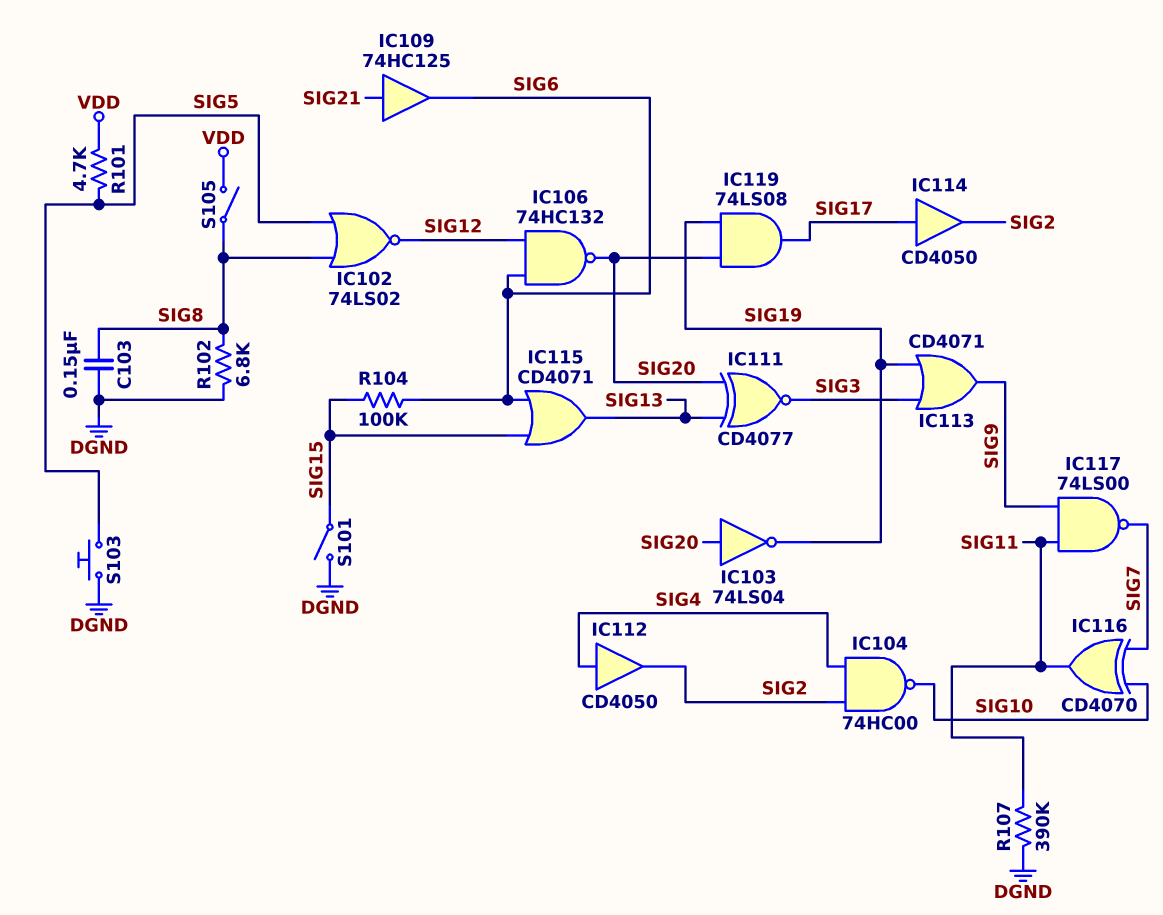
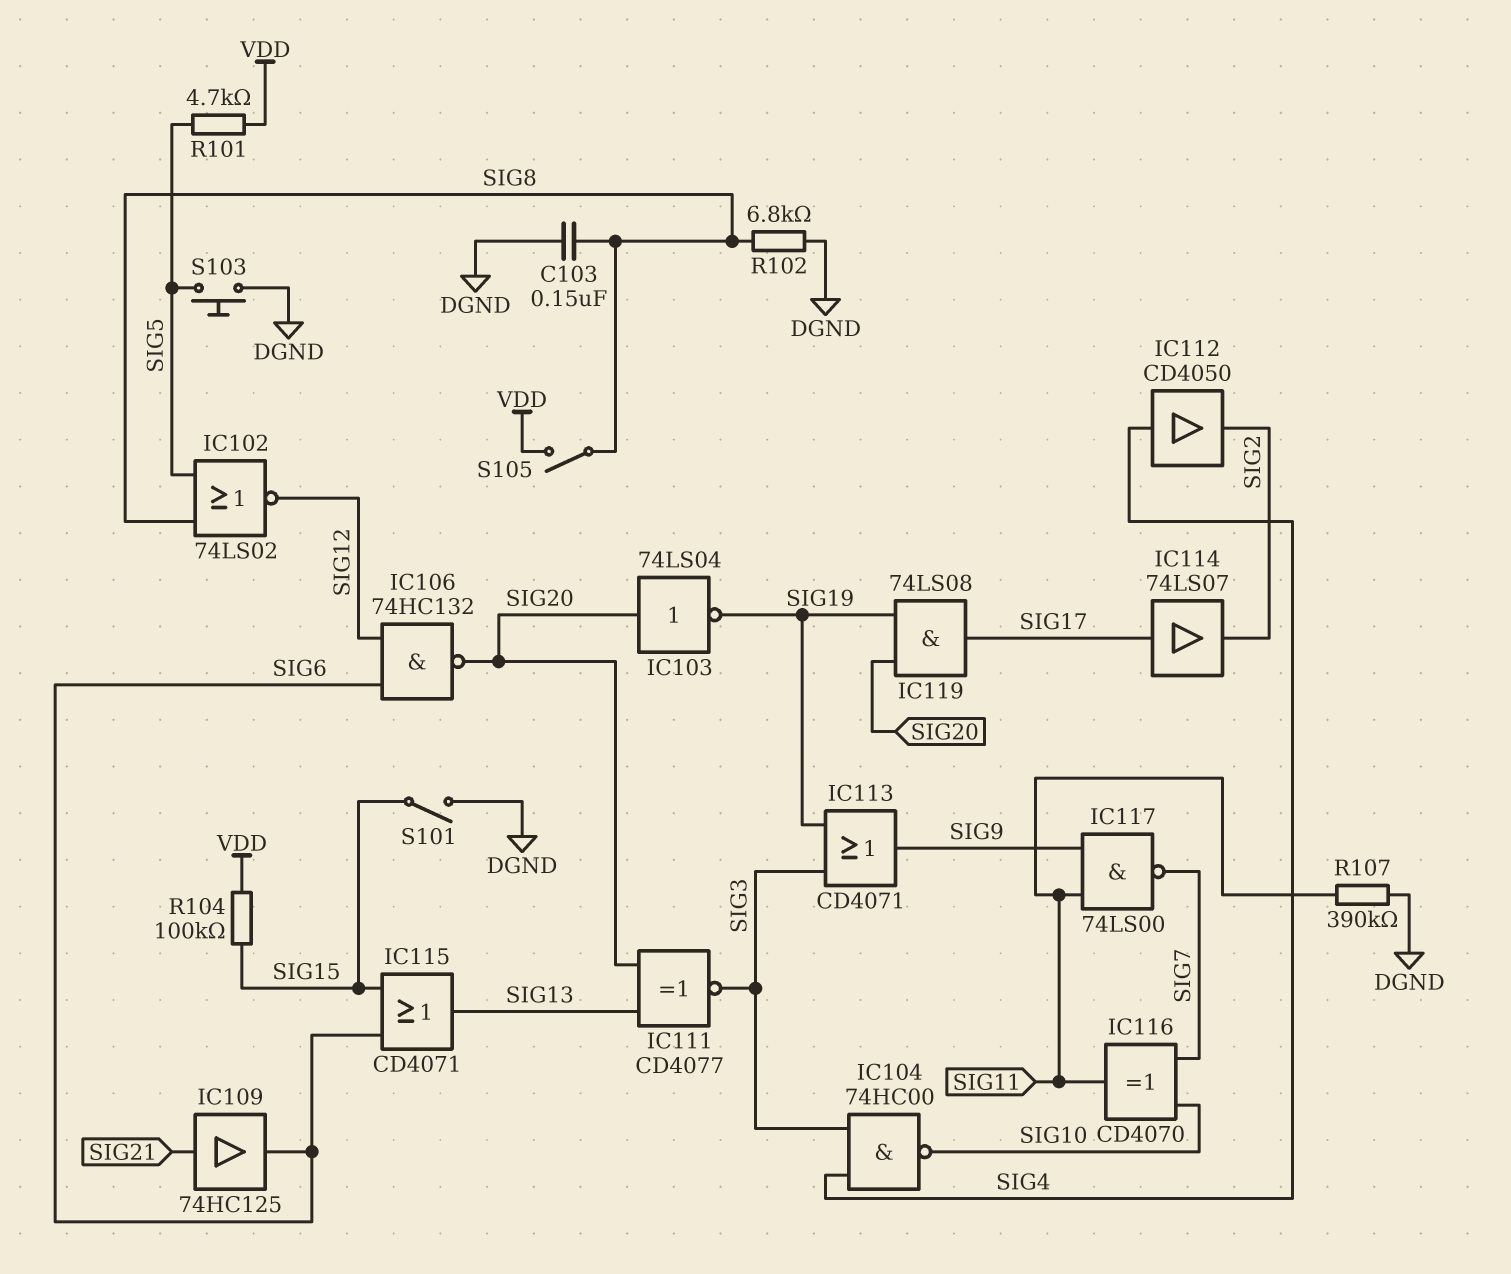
IC104: NAND 74HC00 (in SIG2, in SIG4, out SIG10) -> NAND 74HC00 (in SIG3, in SIG4, out SIG10)
IC114: buffer CD4050 (in SIG17, out SIG2) -> buffer 74LS07 (in SIG17, out SIG2)
R104: 100k (SIG6, SIG15) -> 100k (SIG15, VDD)

